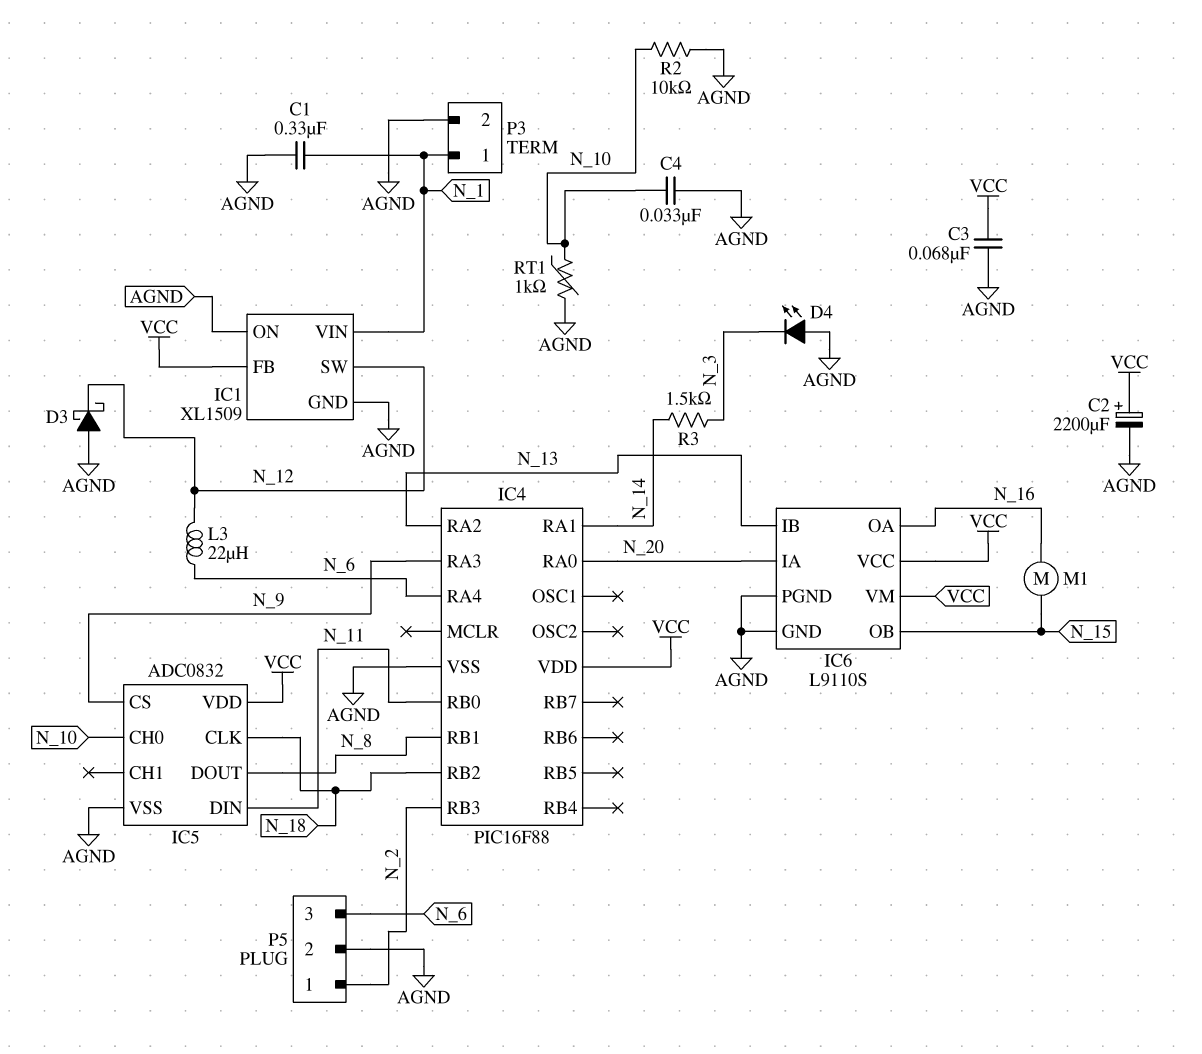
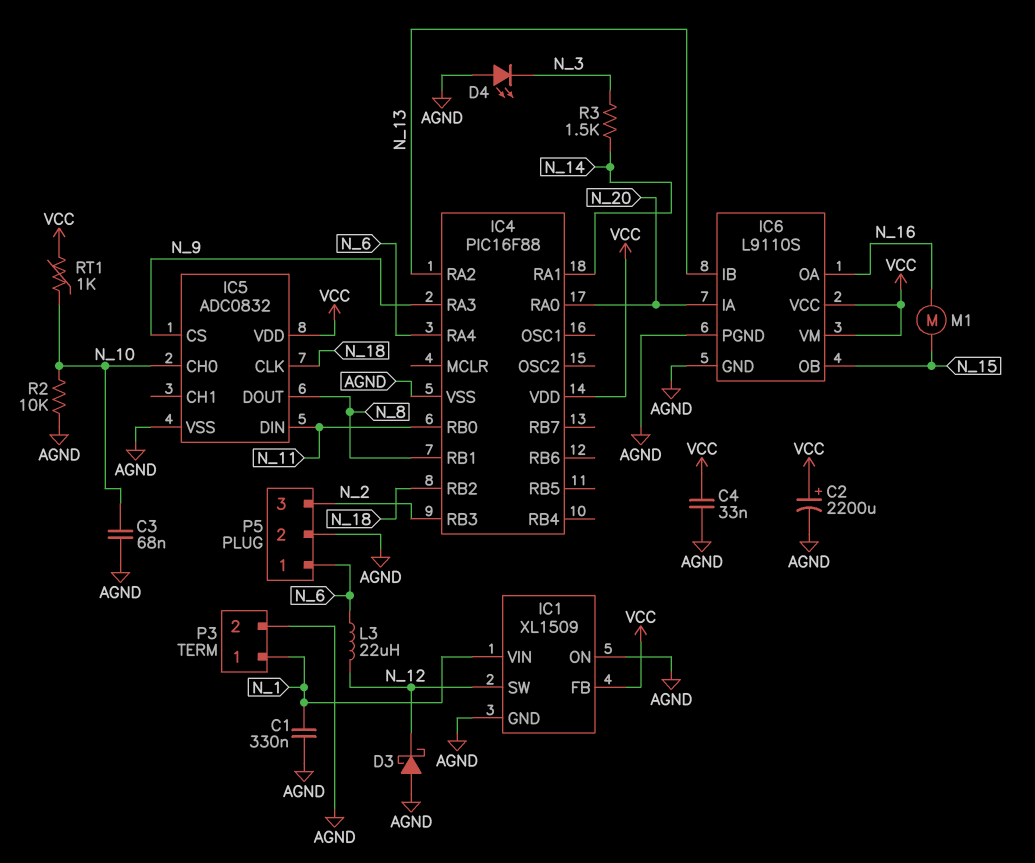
C3: 68nF (AGND, VCC) -> 68nF (AGND, N_10)
C4: 33nF (AGND, N_10) -> 33nF (AGND, VCC)
P5 pin 1: N_2 -> N_6
P5 pin 3: N_6 -> N_2
RT1: 1k (AGND, N_10) -> 1k (N_10, VCC)

